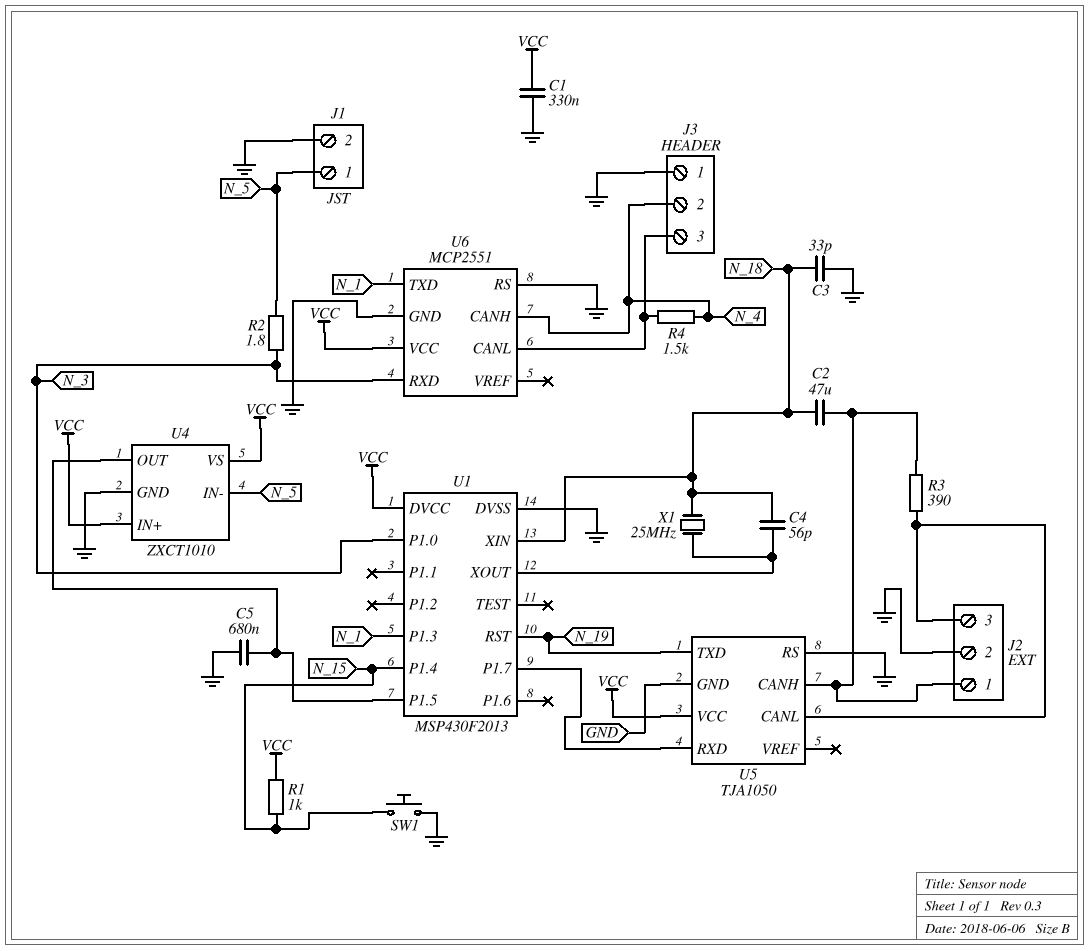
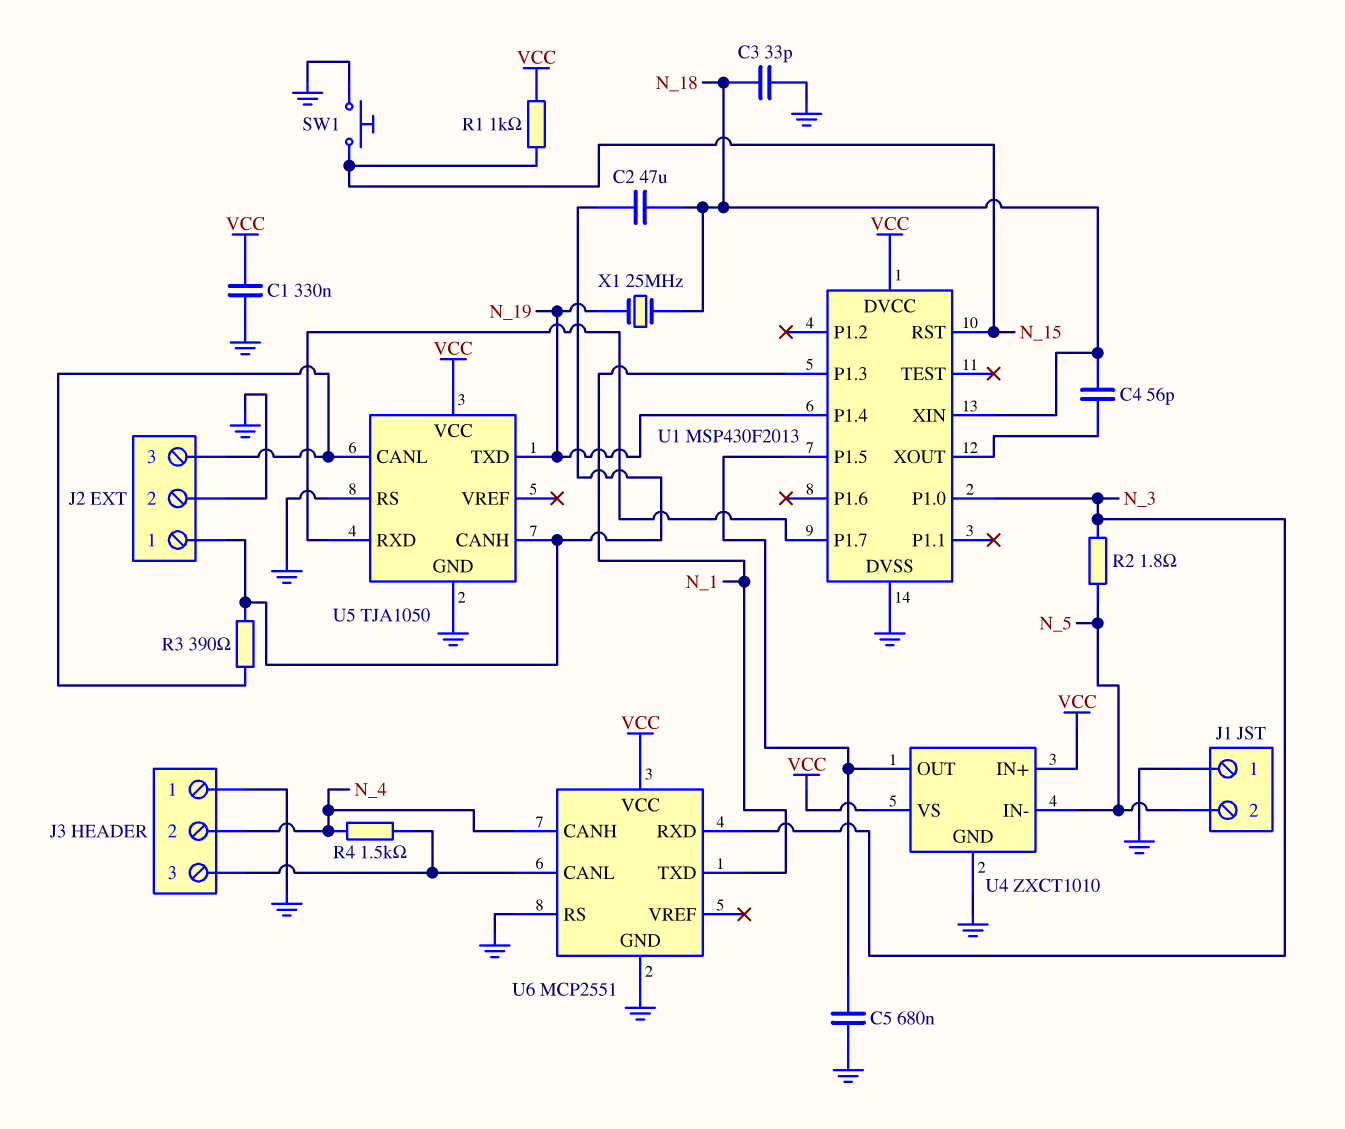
J1 pin 1: N_5 -> GND
J1 pin 2: GND -> N_5
U1 pin P1.4: N_15 -> N_19
U1 pin RST: N_19 -> N_15
X1: 25MHz (N_18, U1/XOUT) -> 25MHz (N_18, N_19)

